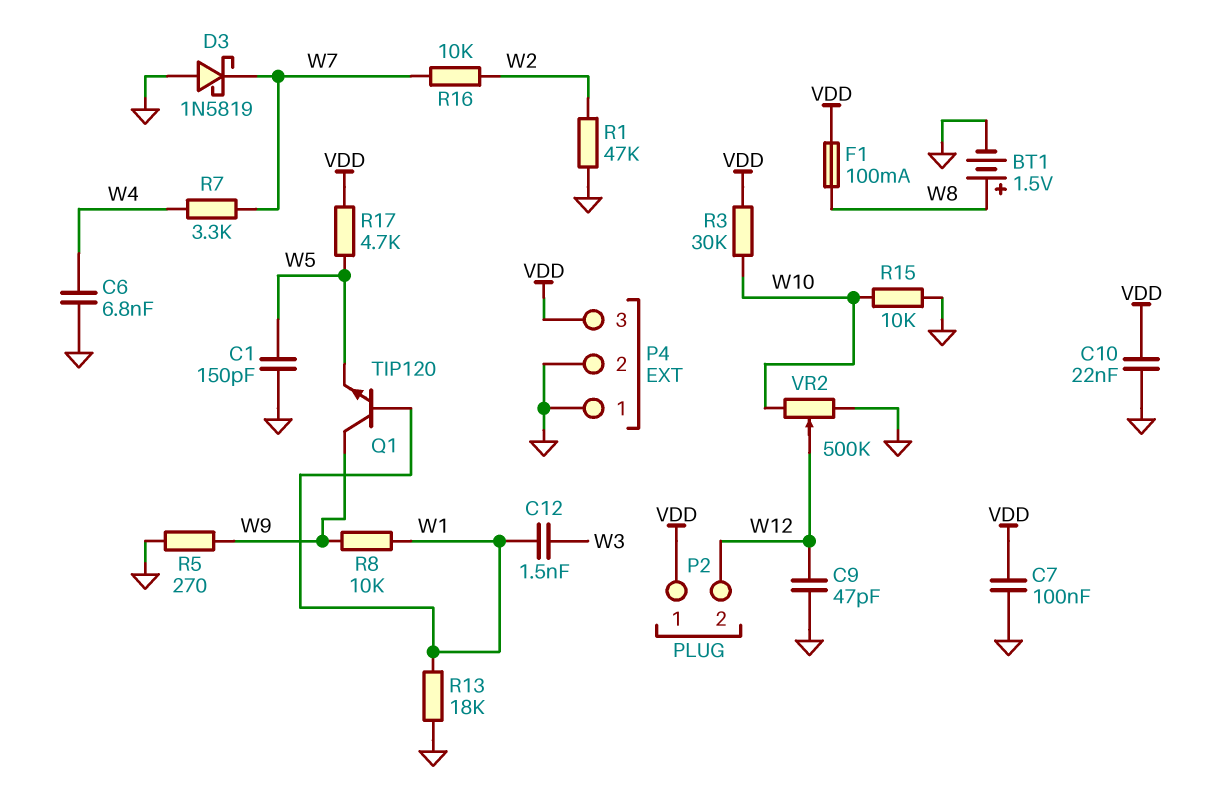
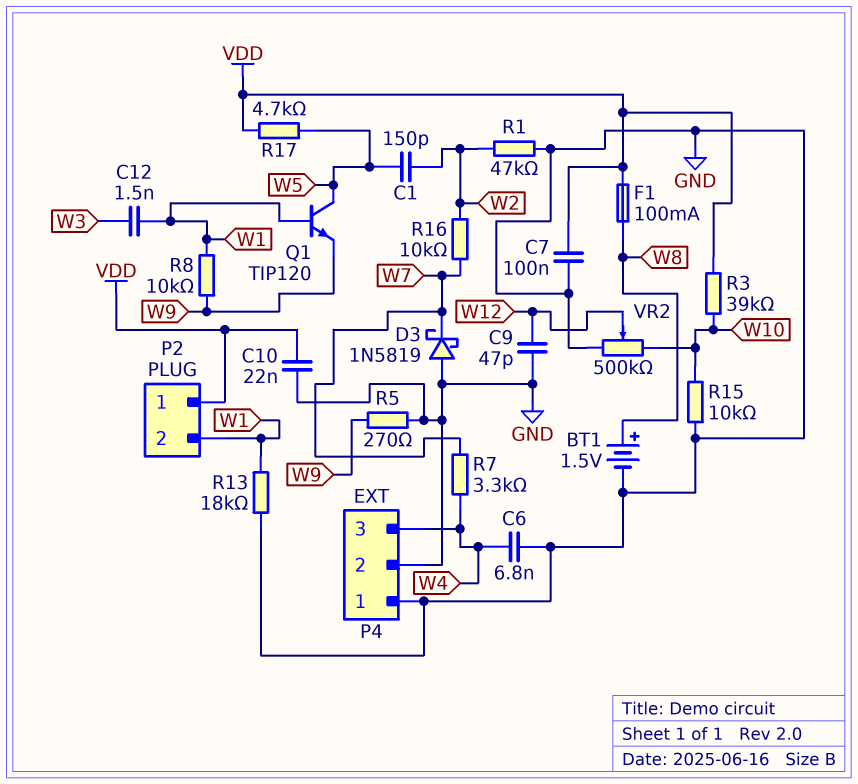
C1: 150pF (GND, W5) -> 150pF (W2, W5)
P2 pin 2: W12 -> W1
P4 pin 3: VDD -> W4
Q1: NPN TIP120 (B W1, C W9, E W5) -> NPN TIP120 (B W1, C W5, E W9)
R3: 30k (VDD, W10) -> 39k (VDD, W10)

